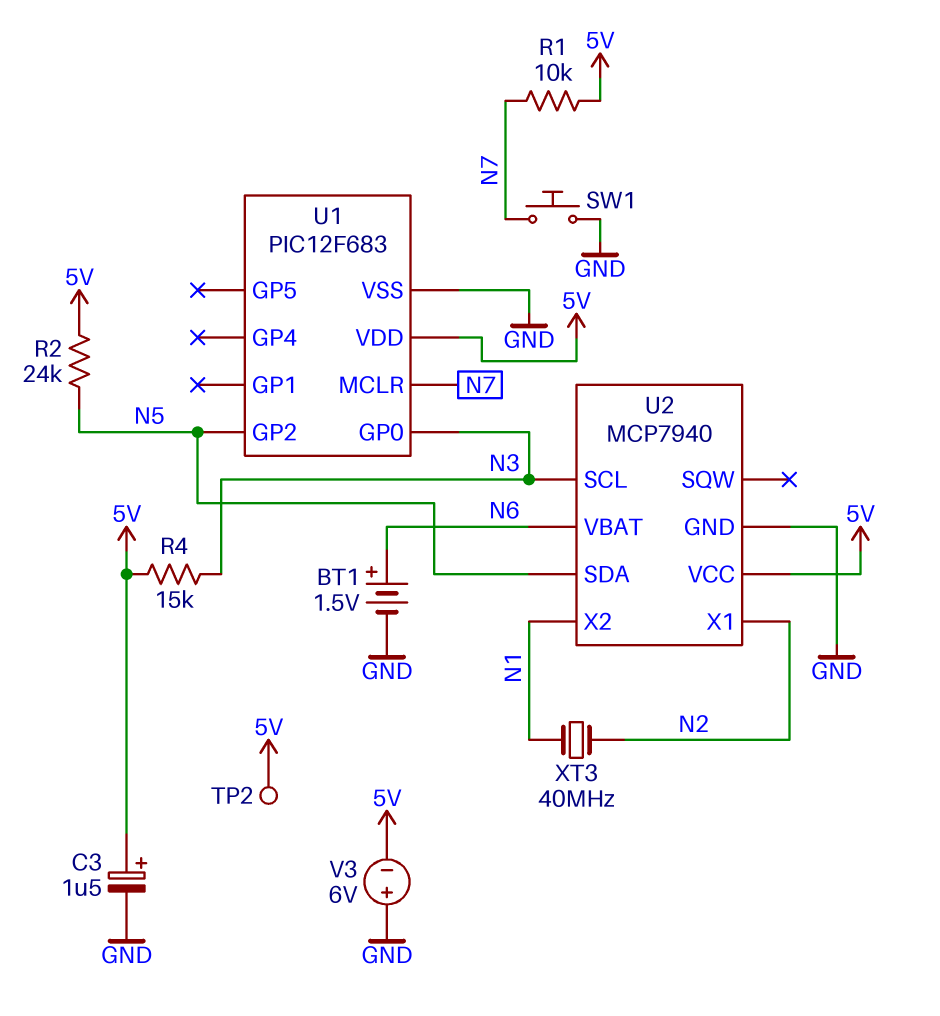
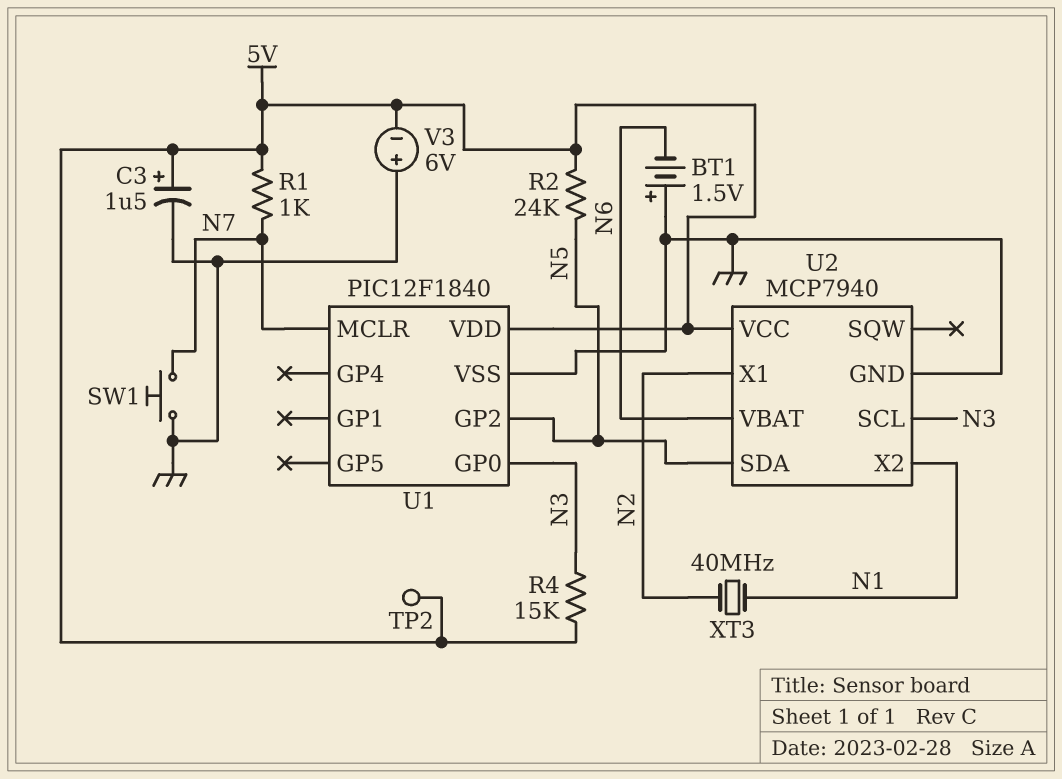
BT1: 1.5V (plus N6, minus GND) -> 1.5V (plus GND, minus N6)
R1: 10k (5V, N7) -> 1k (5V, N7)
U1: PIC12F683 -> PIC12F1840

